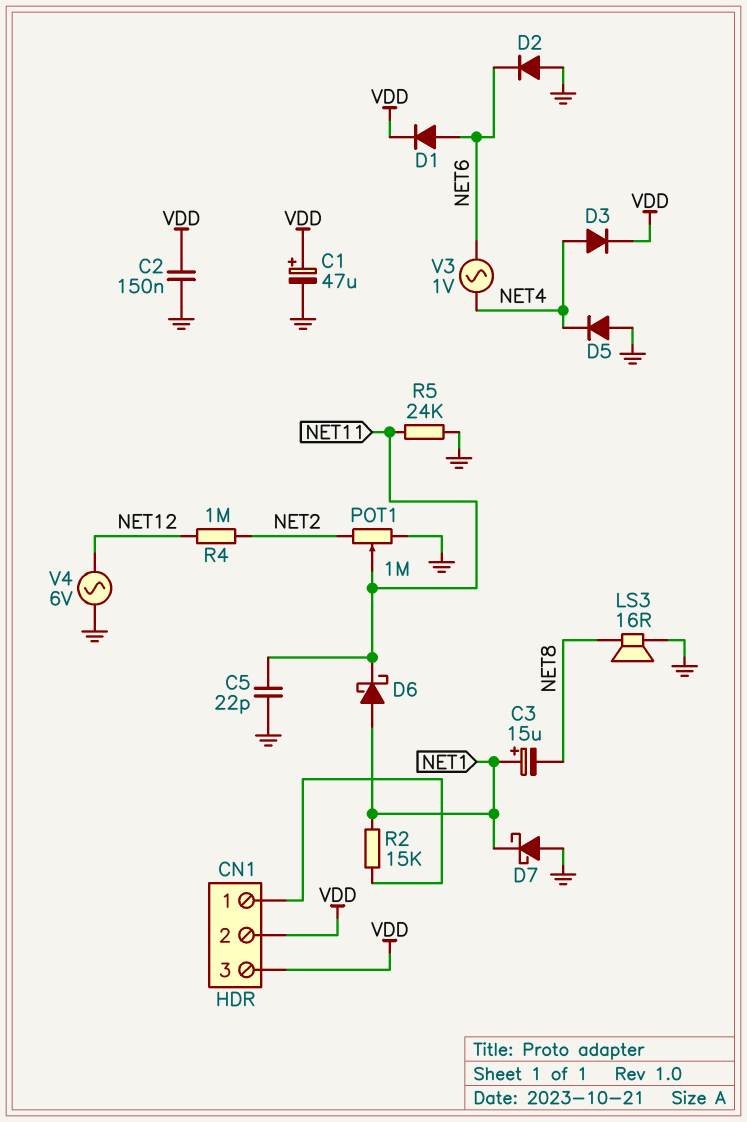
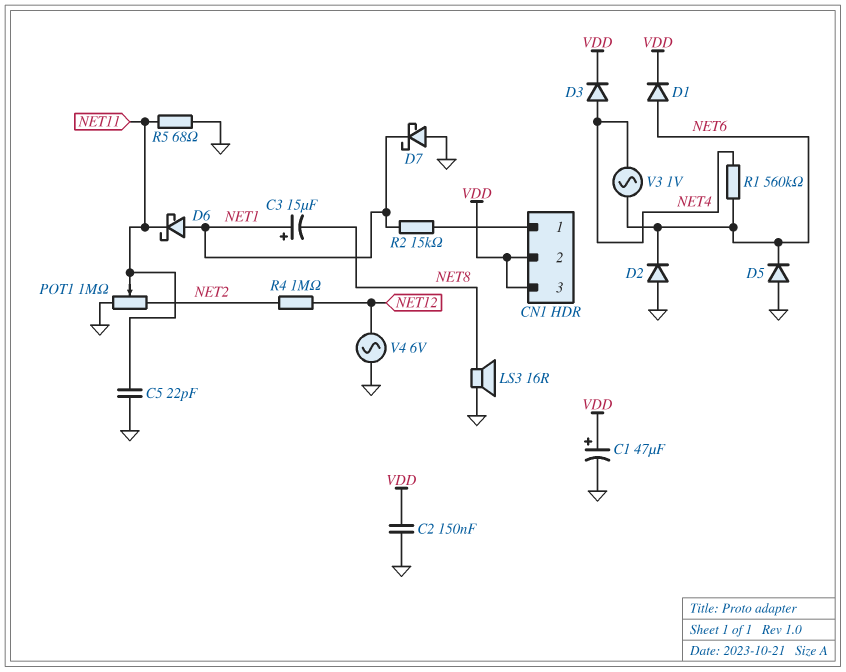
D5: diode (A GND, K NET4) -> diode (A GND, K NET6)
R1: none -> 560k (NET4, NET6)
R5: 24k (GND, NET11) -> 68 (GND, NET11)

